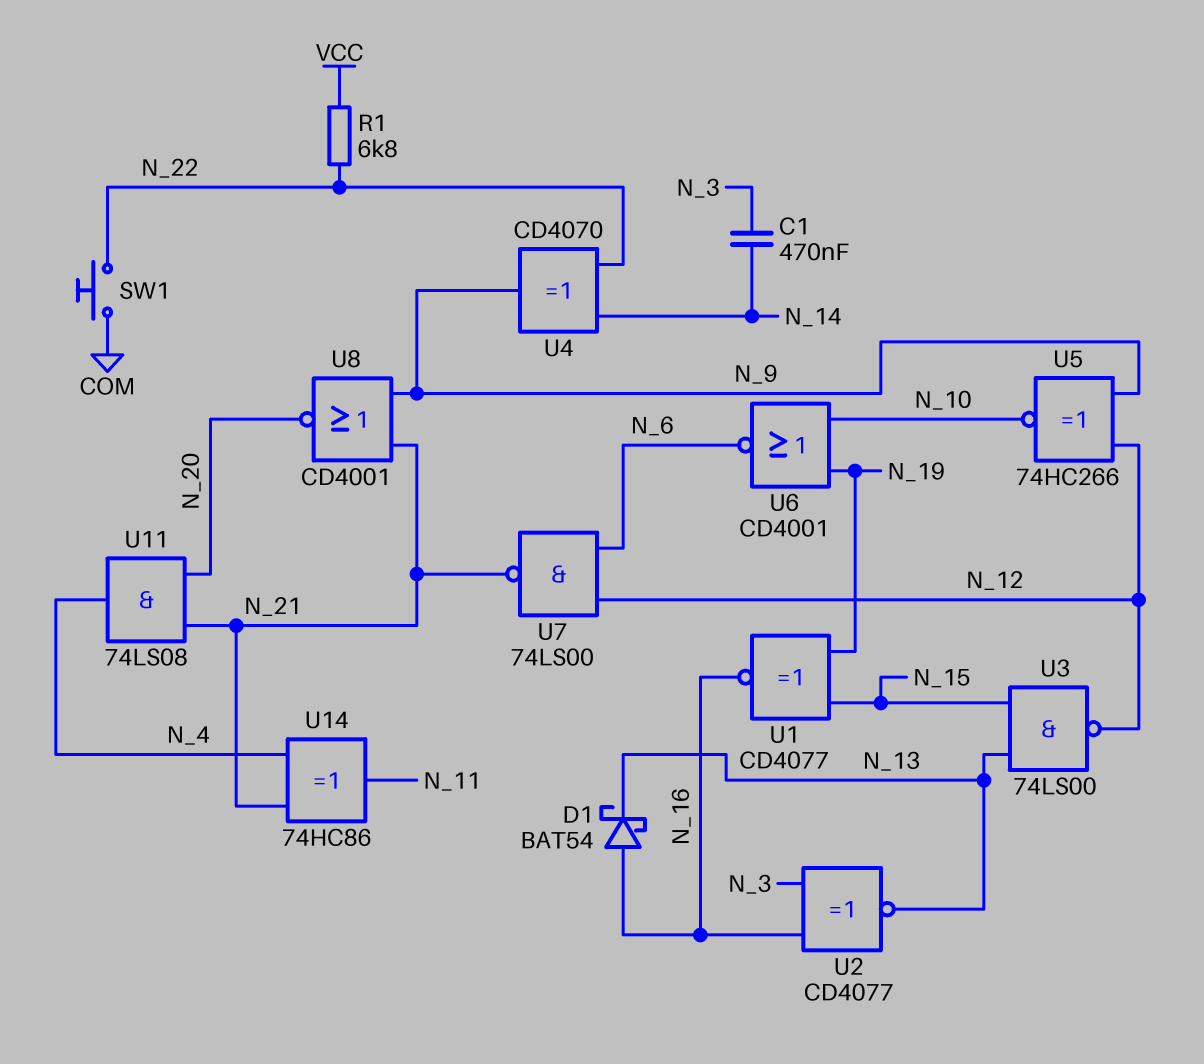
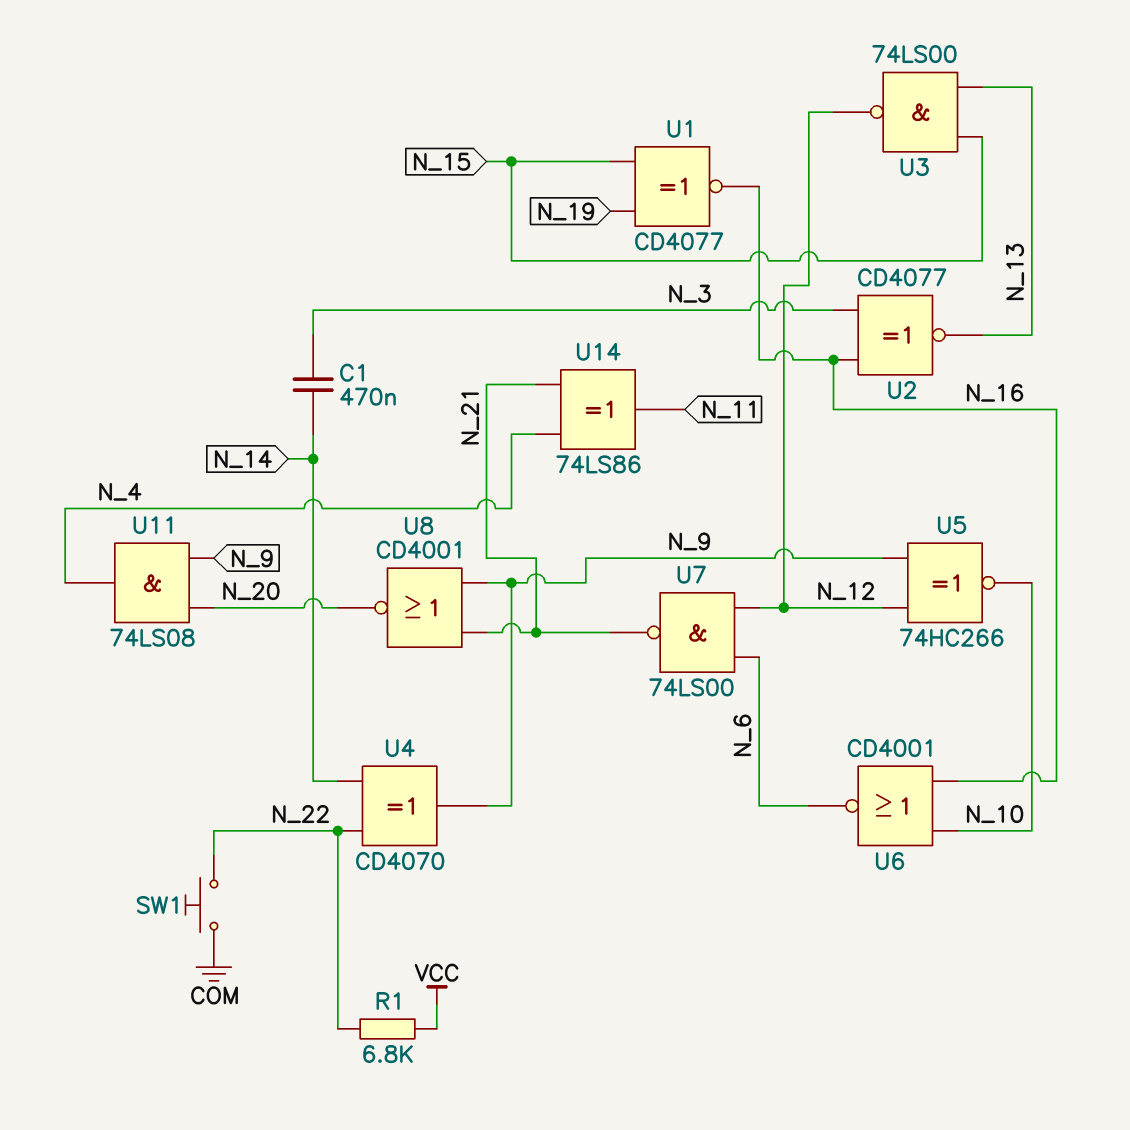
D1: schottky BAT54 (A N_16, K N_13) -> none
U6: NOR CD4001 (in N_10, in N_19, out N_6) -> NOR CD4001 (in N_10, in N_16, out N_6)
U11: AND 74LS08 (in N_20, in N_21, out N_4) -> AND 74LS08 (in N_9, in N_20, out N_4)
U14: XOR 74HC86 (in N_4, in N_21, out N_11) -> XOR 74LS86 (in N_4, in N_21, out N_11)

